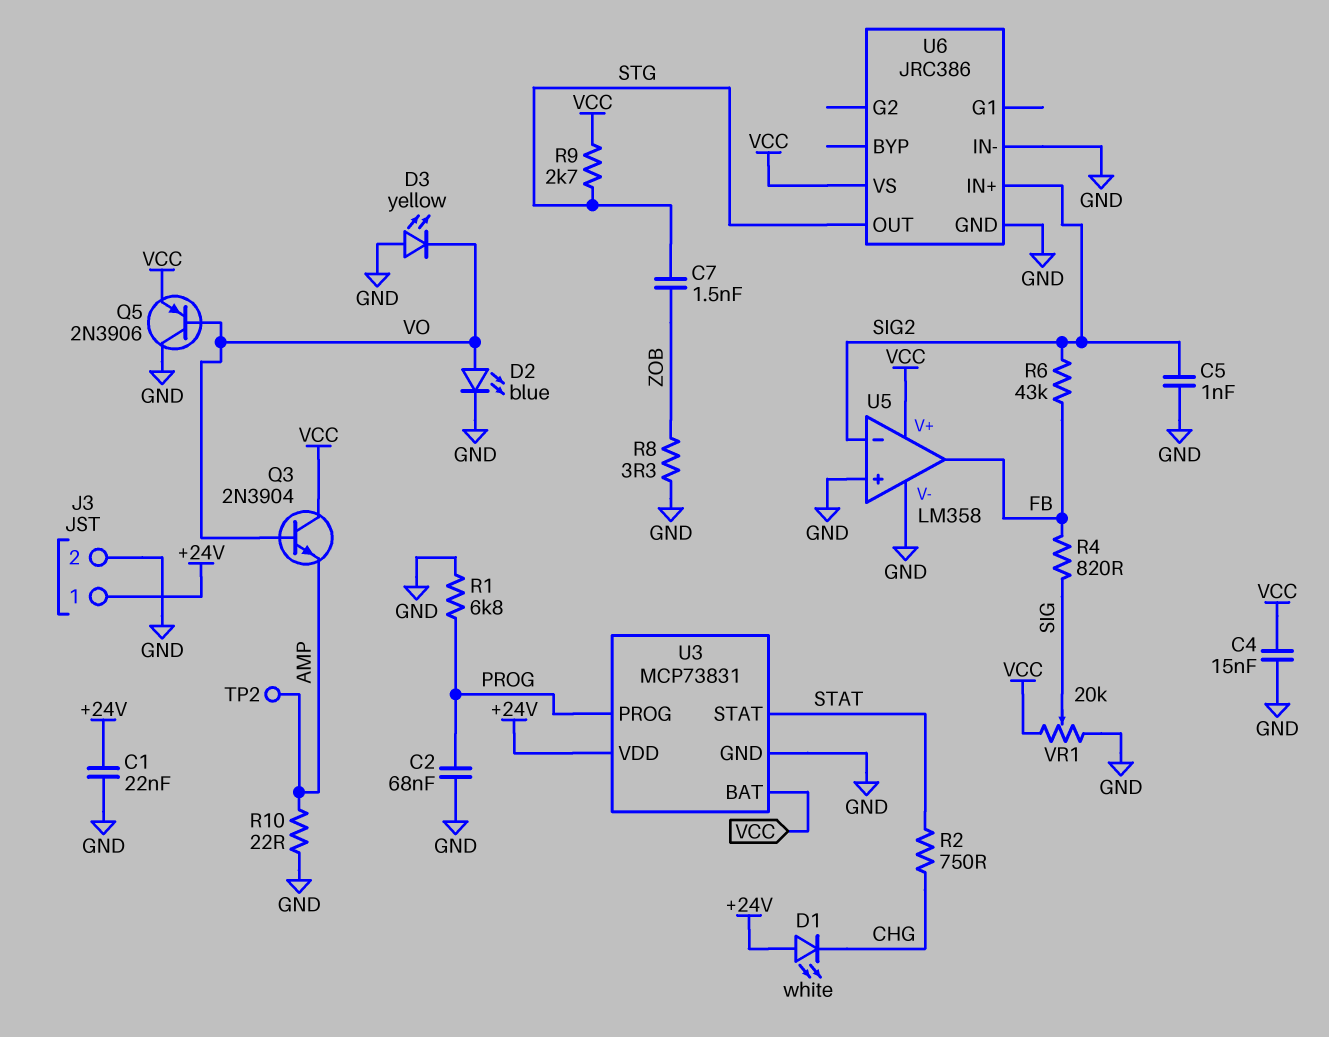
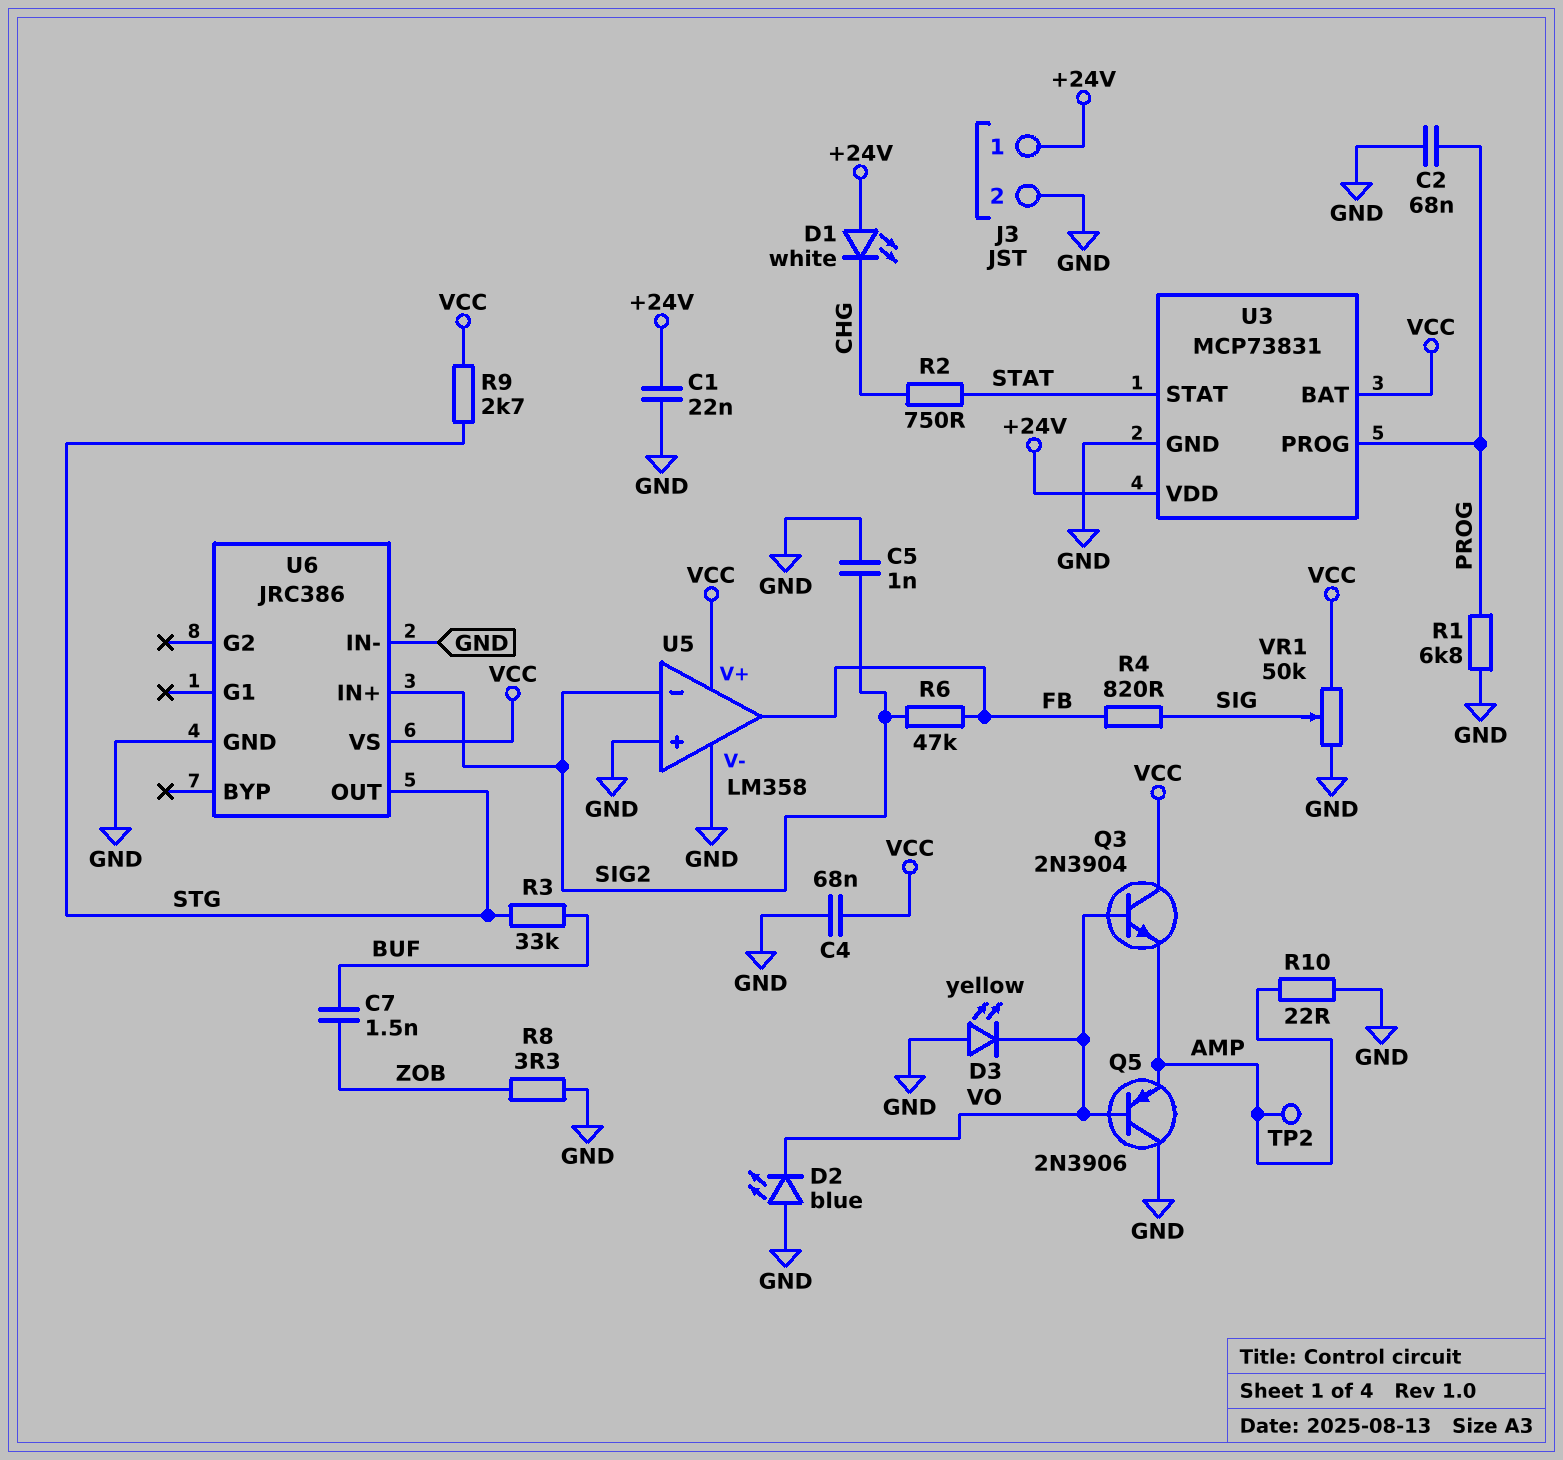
C4: 15nF (GND, VCC) -> 68nF (GND, VCC)
C7: 1.5nF (STG, ZOB) -> 1.5nF (BUF, ZOB)
D2: LED blue (A VO, K GND) -> LED blue (A GND, K VO)
Q5: PNP 2N3906 (B VO, C GND, E VCC) -> PNP 2N3906 (B VO, C GND, E AMP)
R3: none -> 33k (BUF, STG)
R6: 43k (FB, SIG2) -> 47k (FB, SIG2)
VR1: 20k (GND, VCC, wiper SIG) -> 50k (GND, VCC, wiper SIG)

